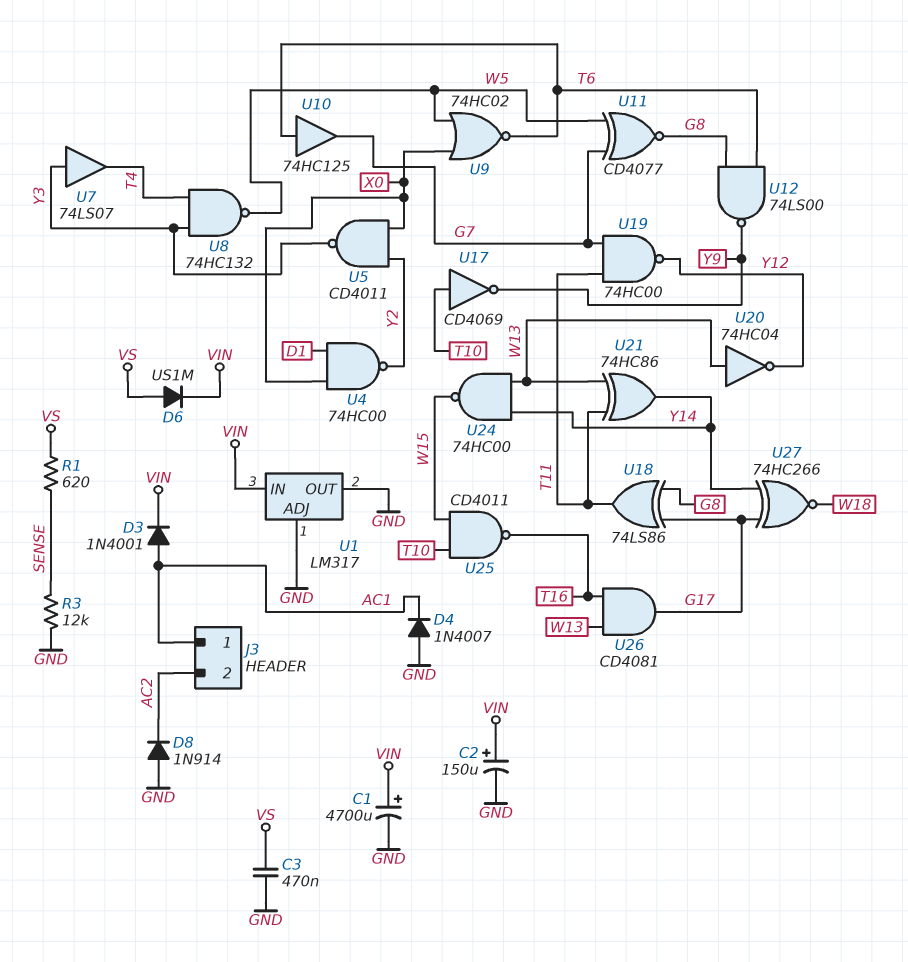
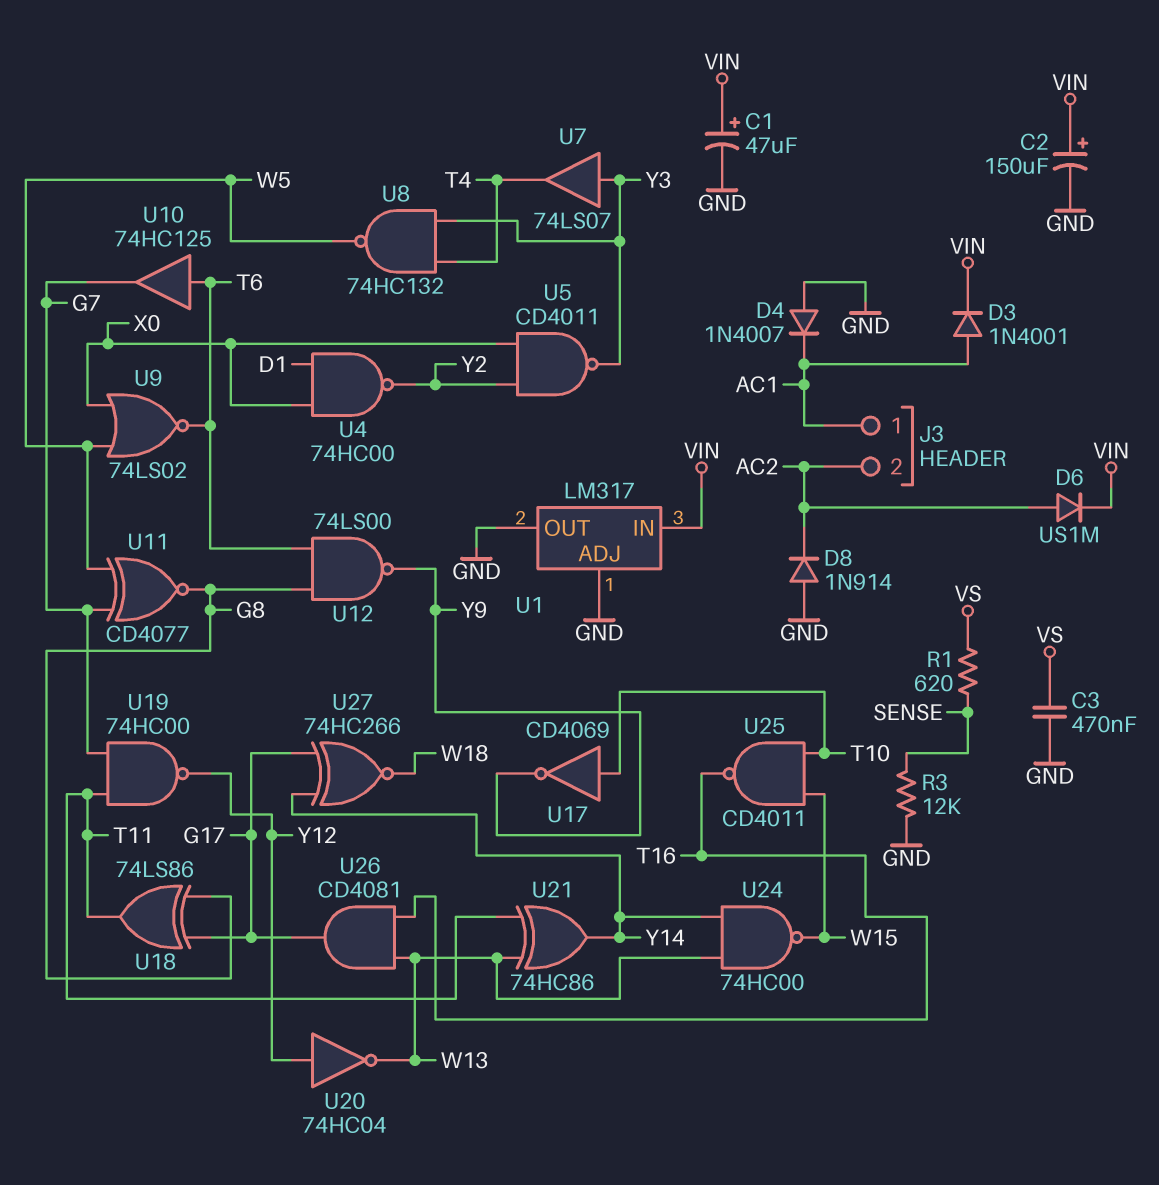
C1: 4700uF (plus VIN, minus GND) -> 47uF (plus VIN, minus GND)
D6: diode US1M (A VS, K VIN) -> diode US1M (A AC2, K VIN)
U9: NOR 74HC02 (in W5, in X0, out T6) -> NOR 74LS02 (in W5, in X0, out T6)
U20: NOT 74HC04 (in W13, out Y12) -> NOT 74HC04 (in Y12, out W13)

